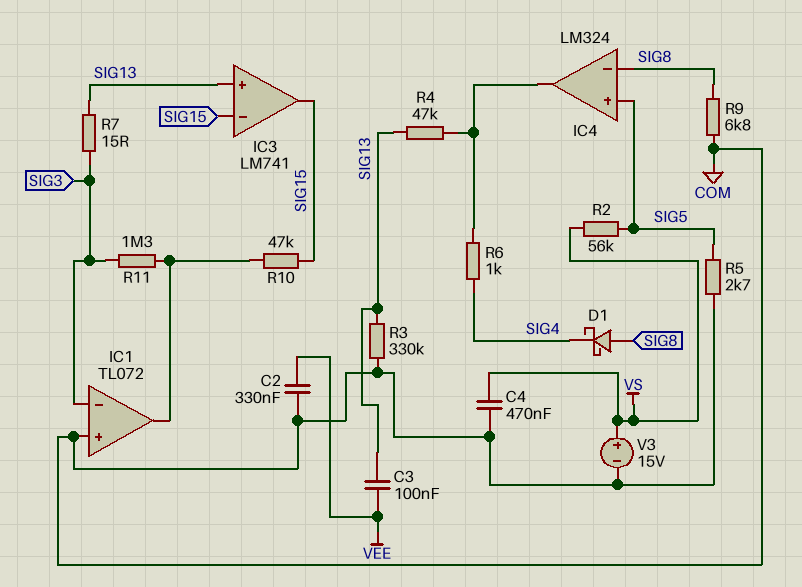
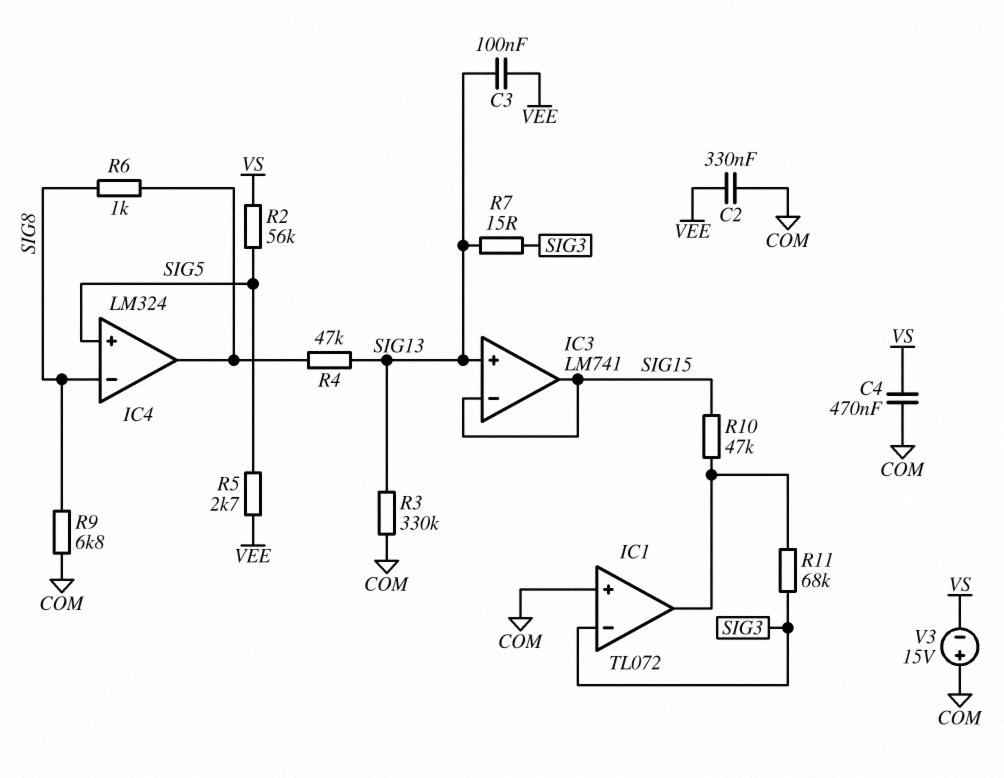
D1: schottky (A SIG8, K SIG4) -> none
R5: 2.7k (COM, SIG5) -> 2.7k (SIG5, VEE)
R6: 1k (IC4/out, SIG4) -> 1k (IC4/out, SIG8)
R11: 1.3M (IC1/out, SIG3) -> 68k (IC1/out, SIG3)
V3: 15V (plus VS, minus COM) -> 15V (plus COM, minus VS)

